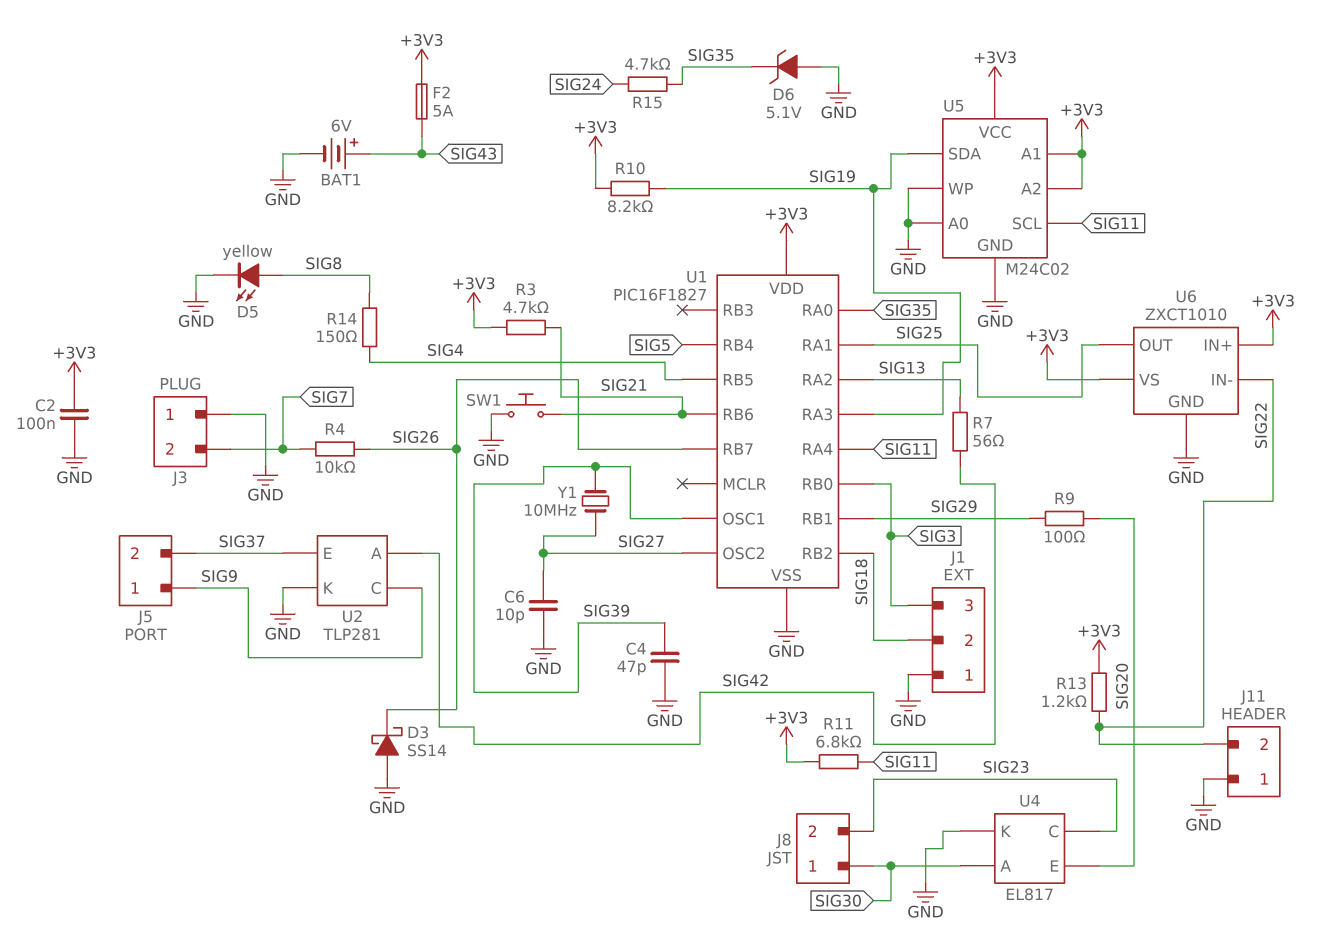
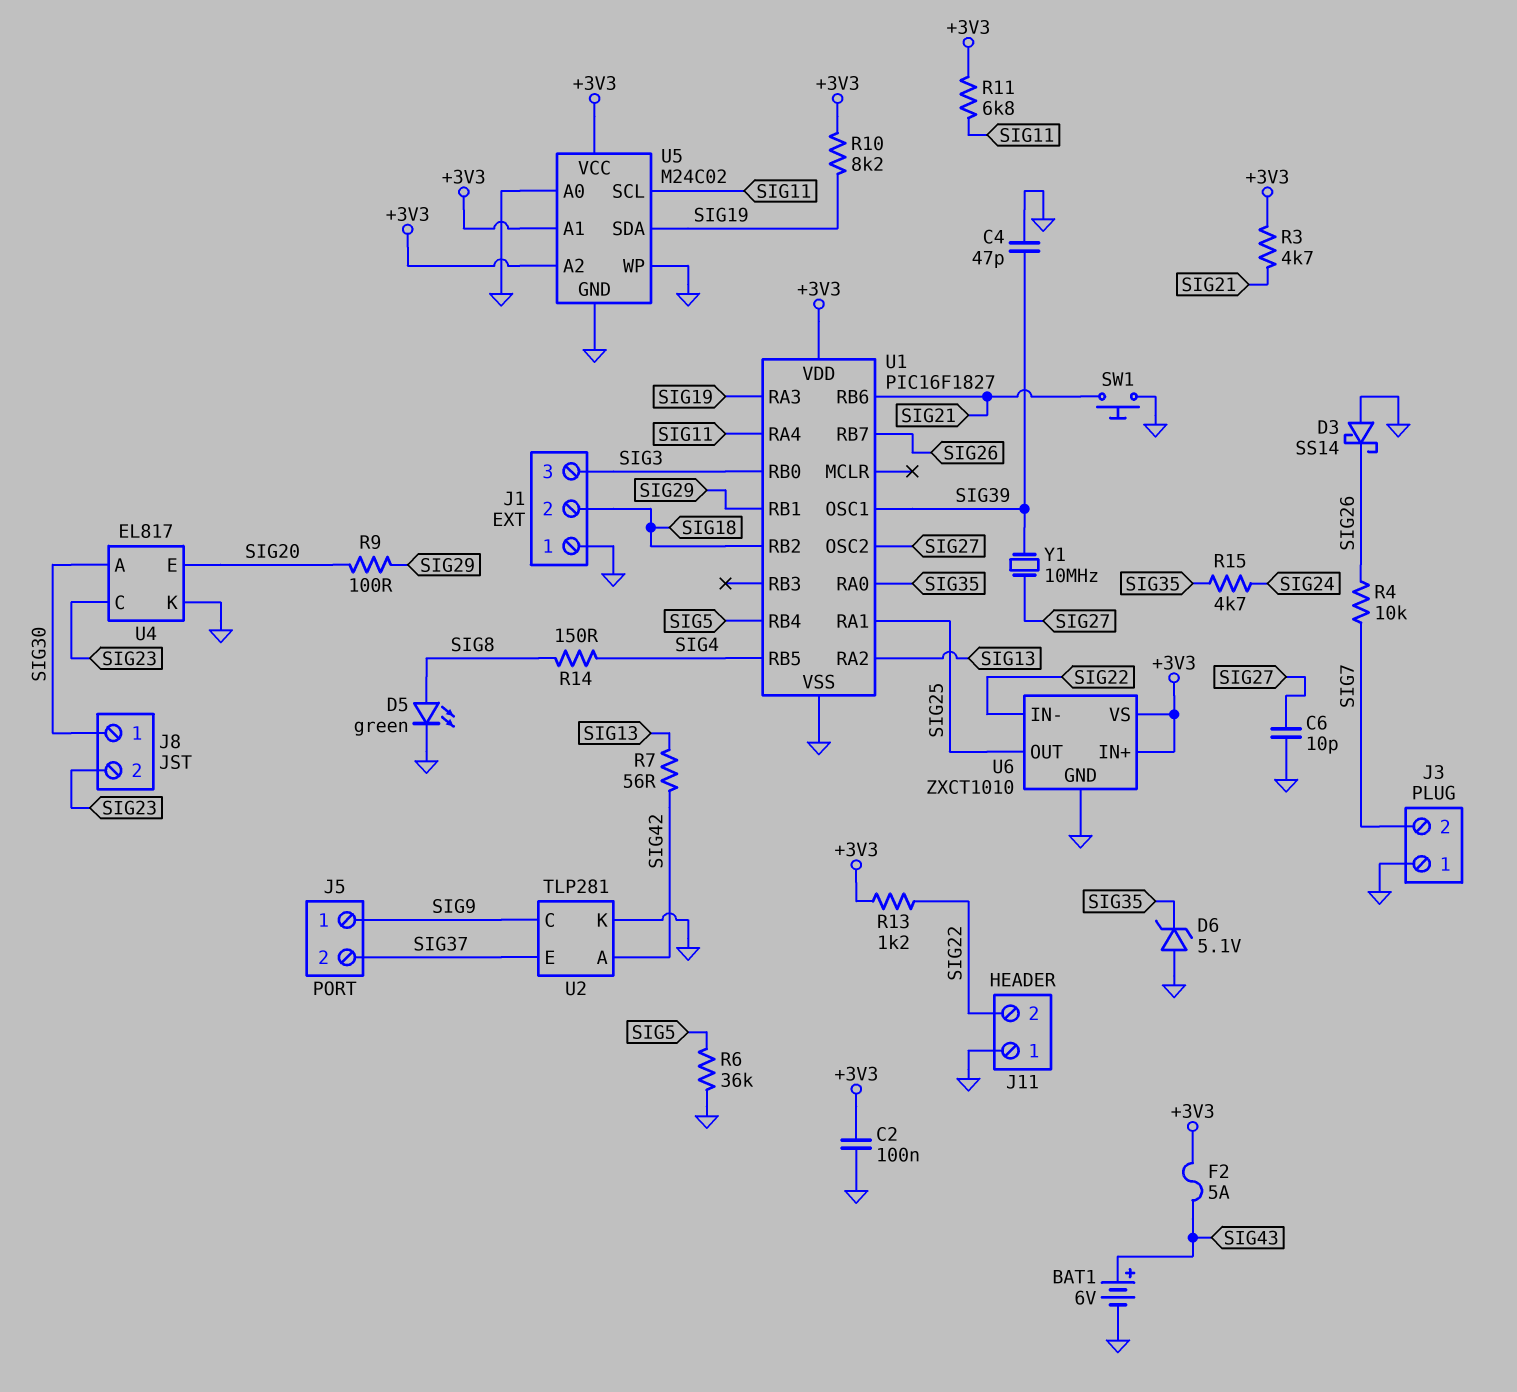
D5: LED yellow (A SIG8, K GND) -> LED green (A SIG8, K GND)
R6: none -> 36k (GND, SIG5)

